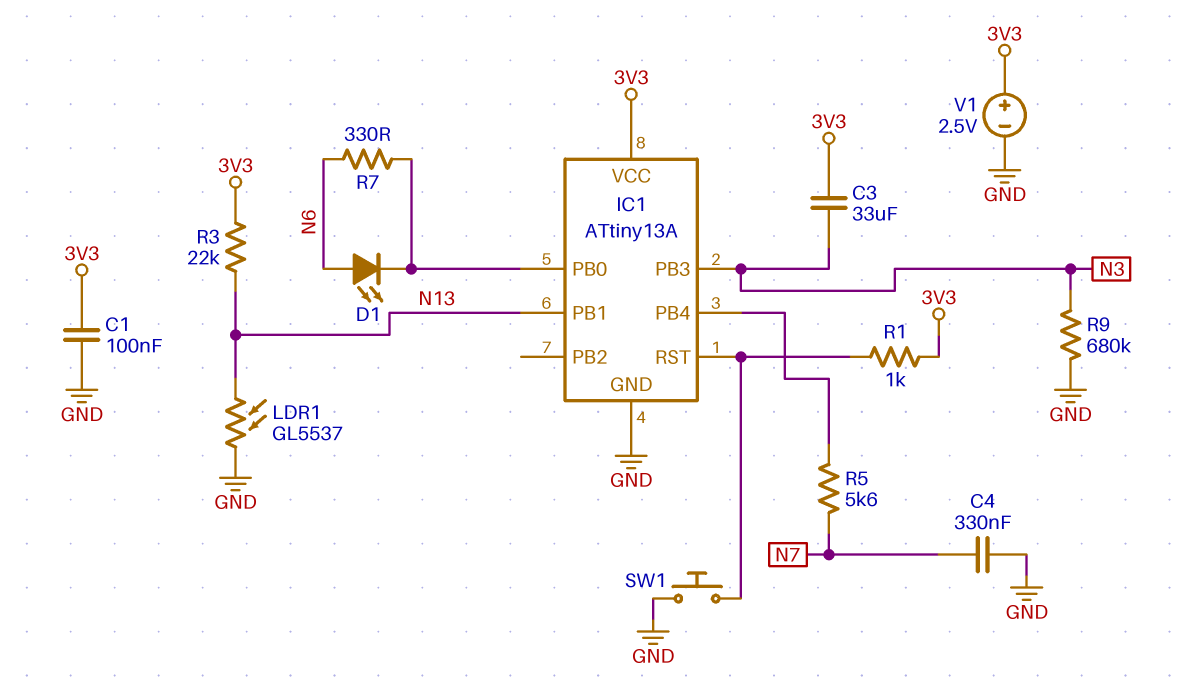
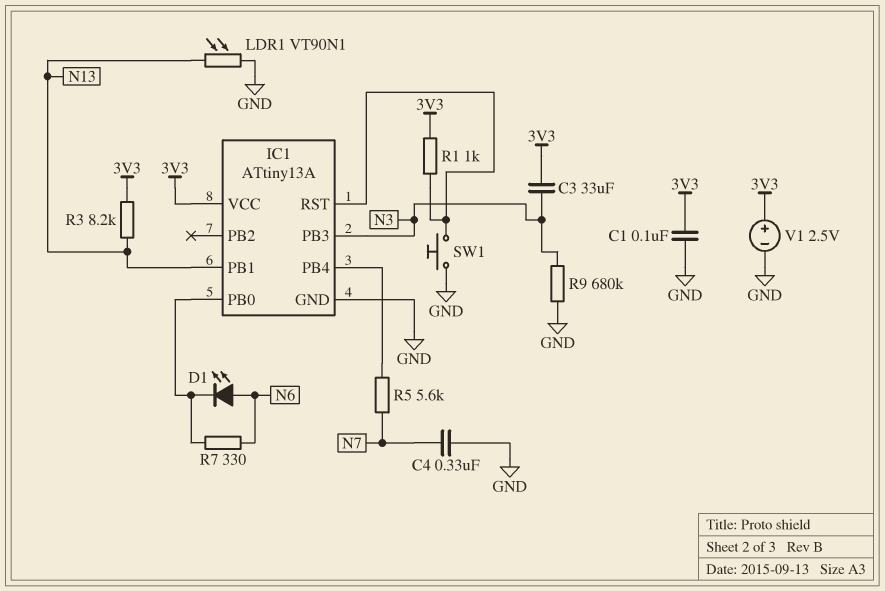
LDR1: GL5537 (GND, N13) -> VT90N1 (GND, N13)
R3: 22k (3V3, N13) -> 8.2k (3V3, N13)

